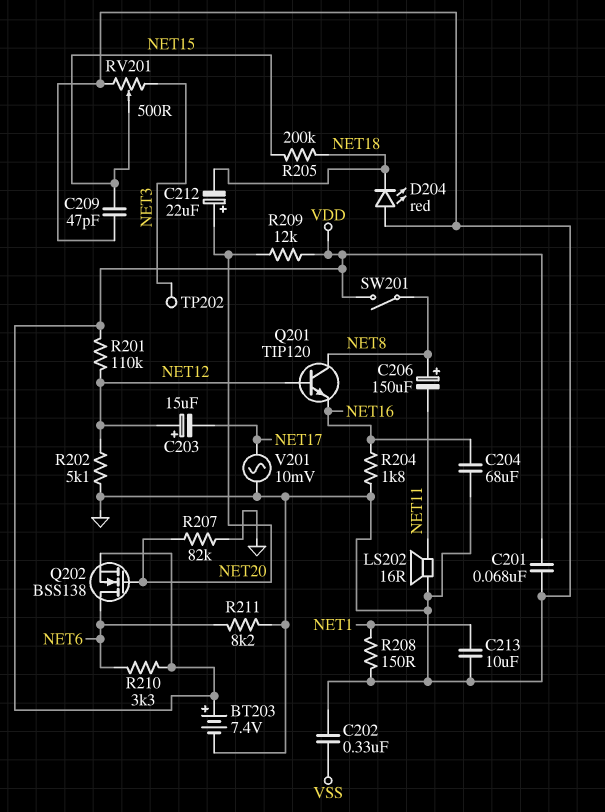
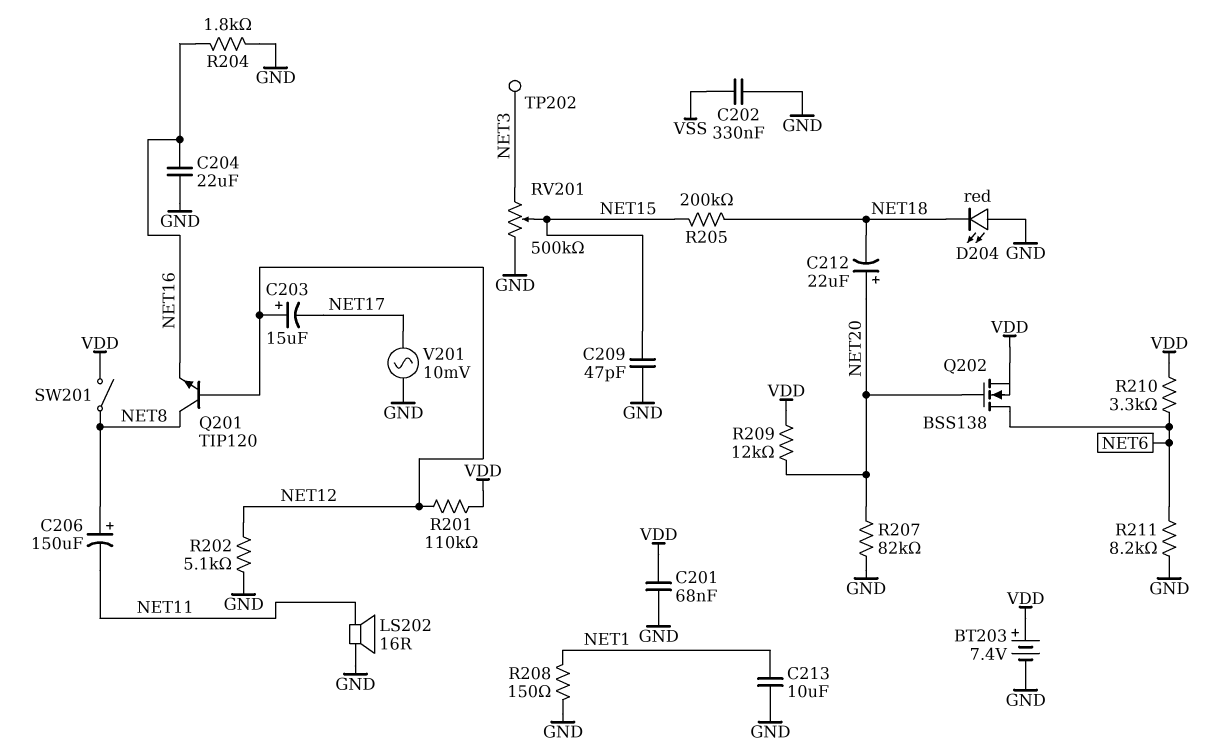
C204: 68uF (GND, NET16) -> 22uF (GND, NET16)
RV201: 500 (GND, NET3, wiper NET15) -> 500k (GND, NET3, wiper NET15)

